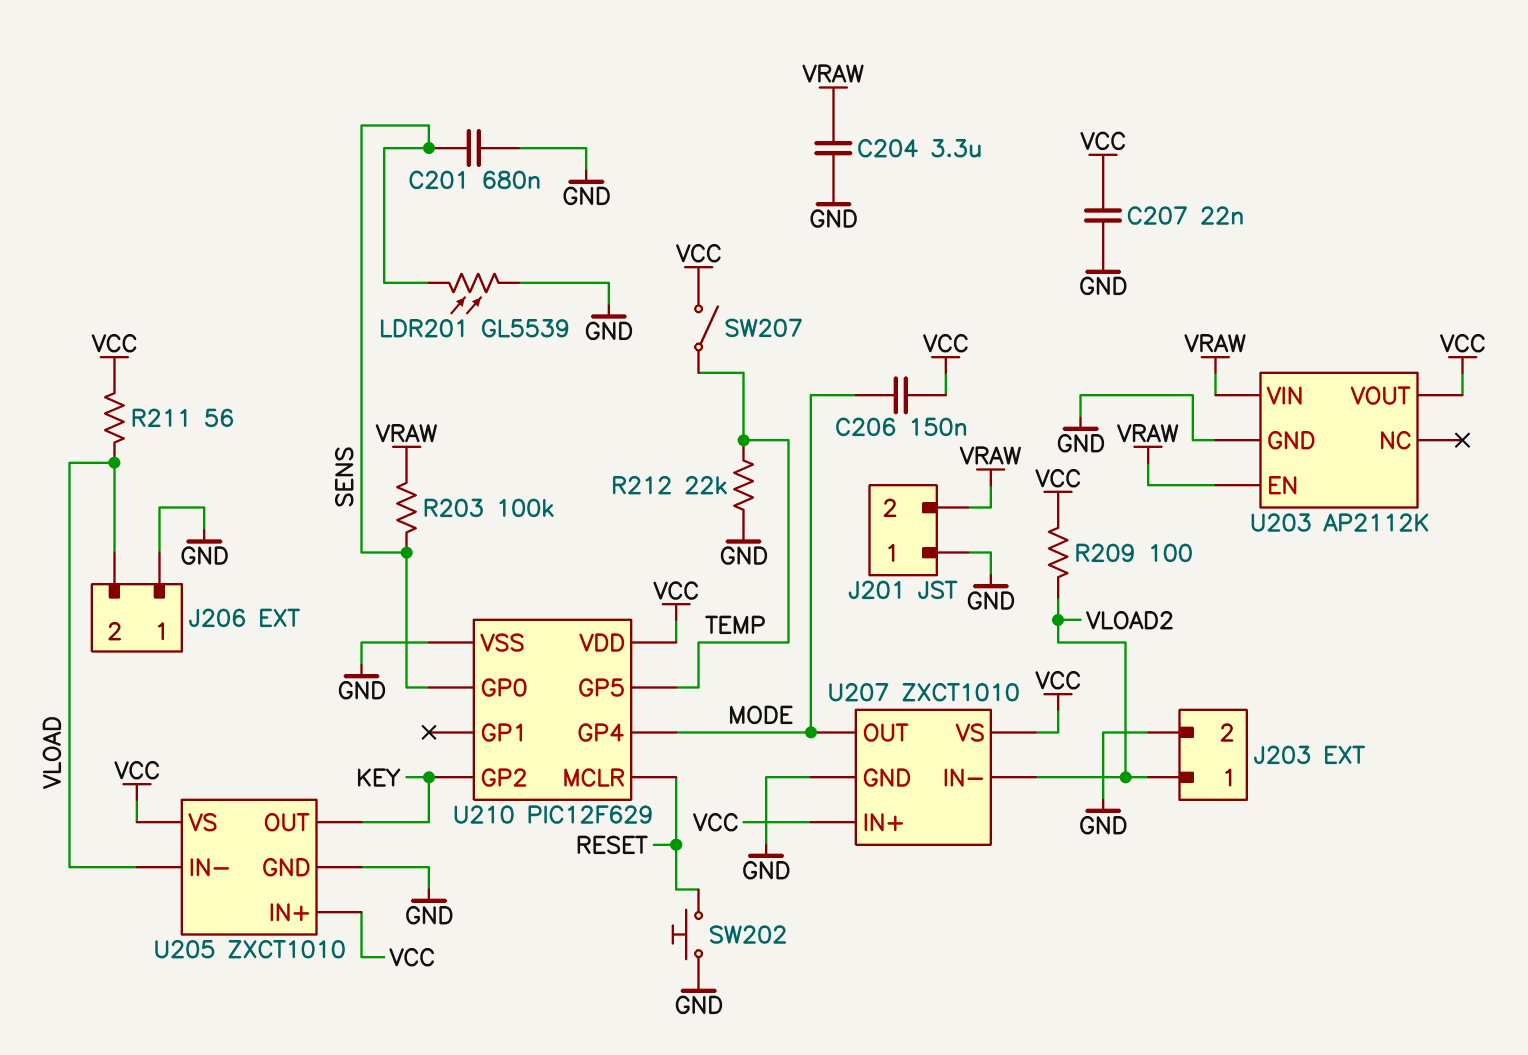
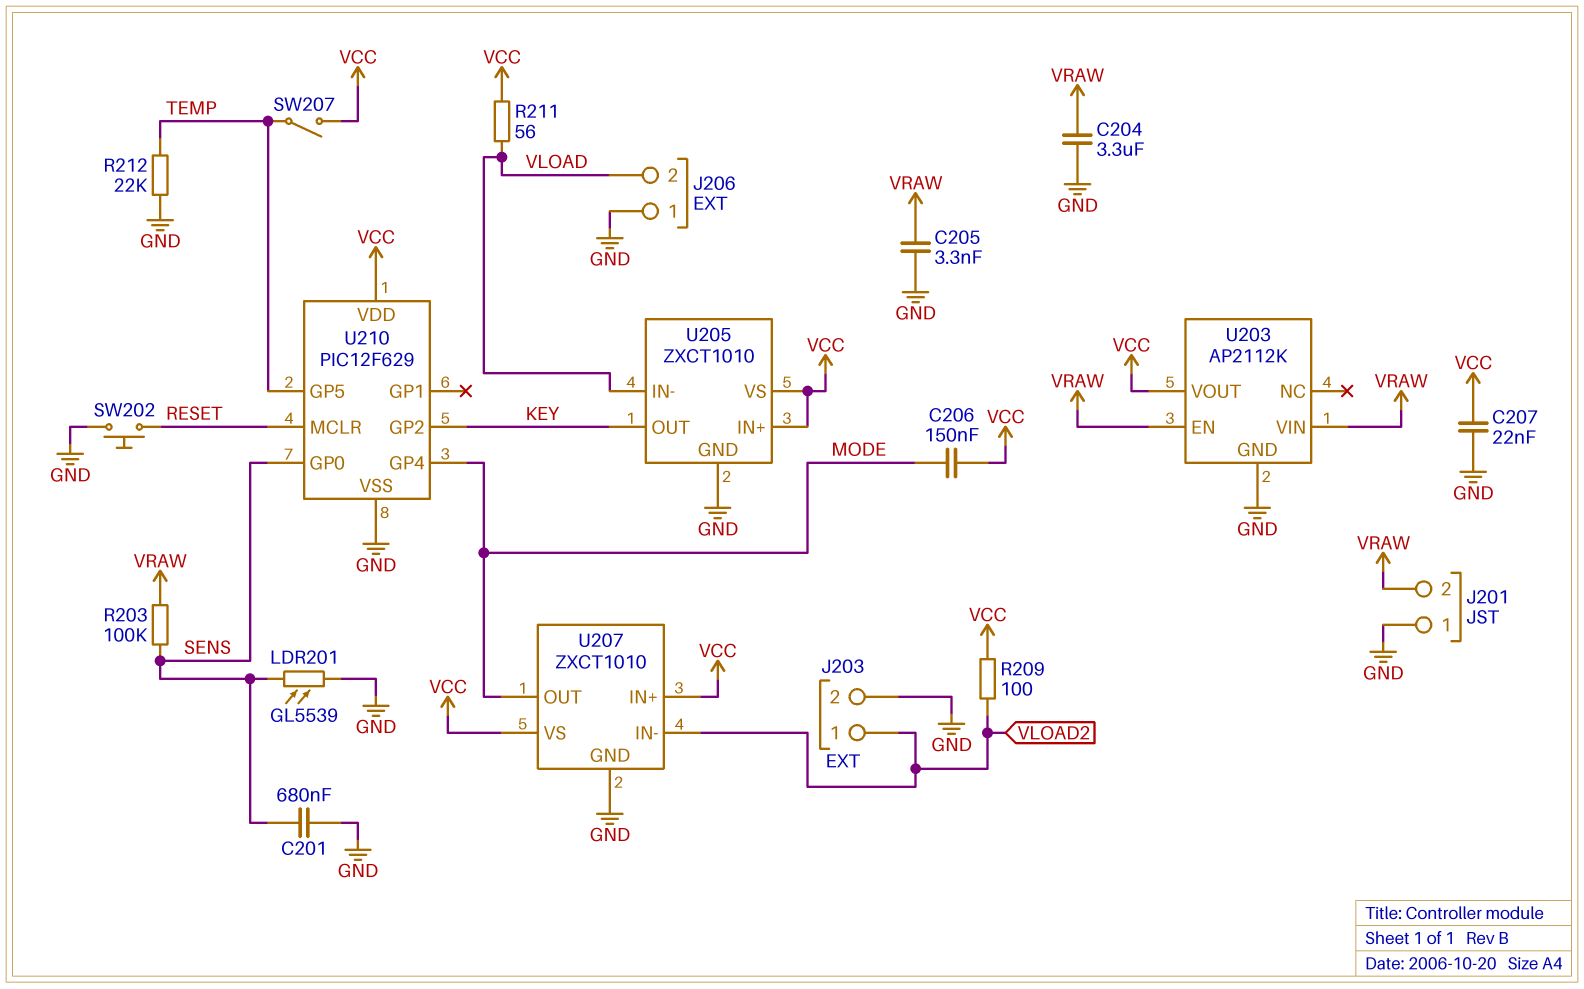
C205: none -> 3.3nF (GND, VRAW)

